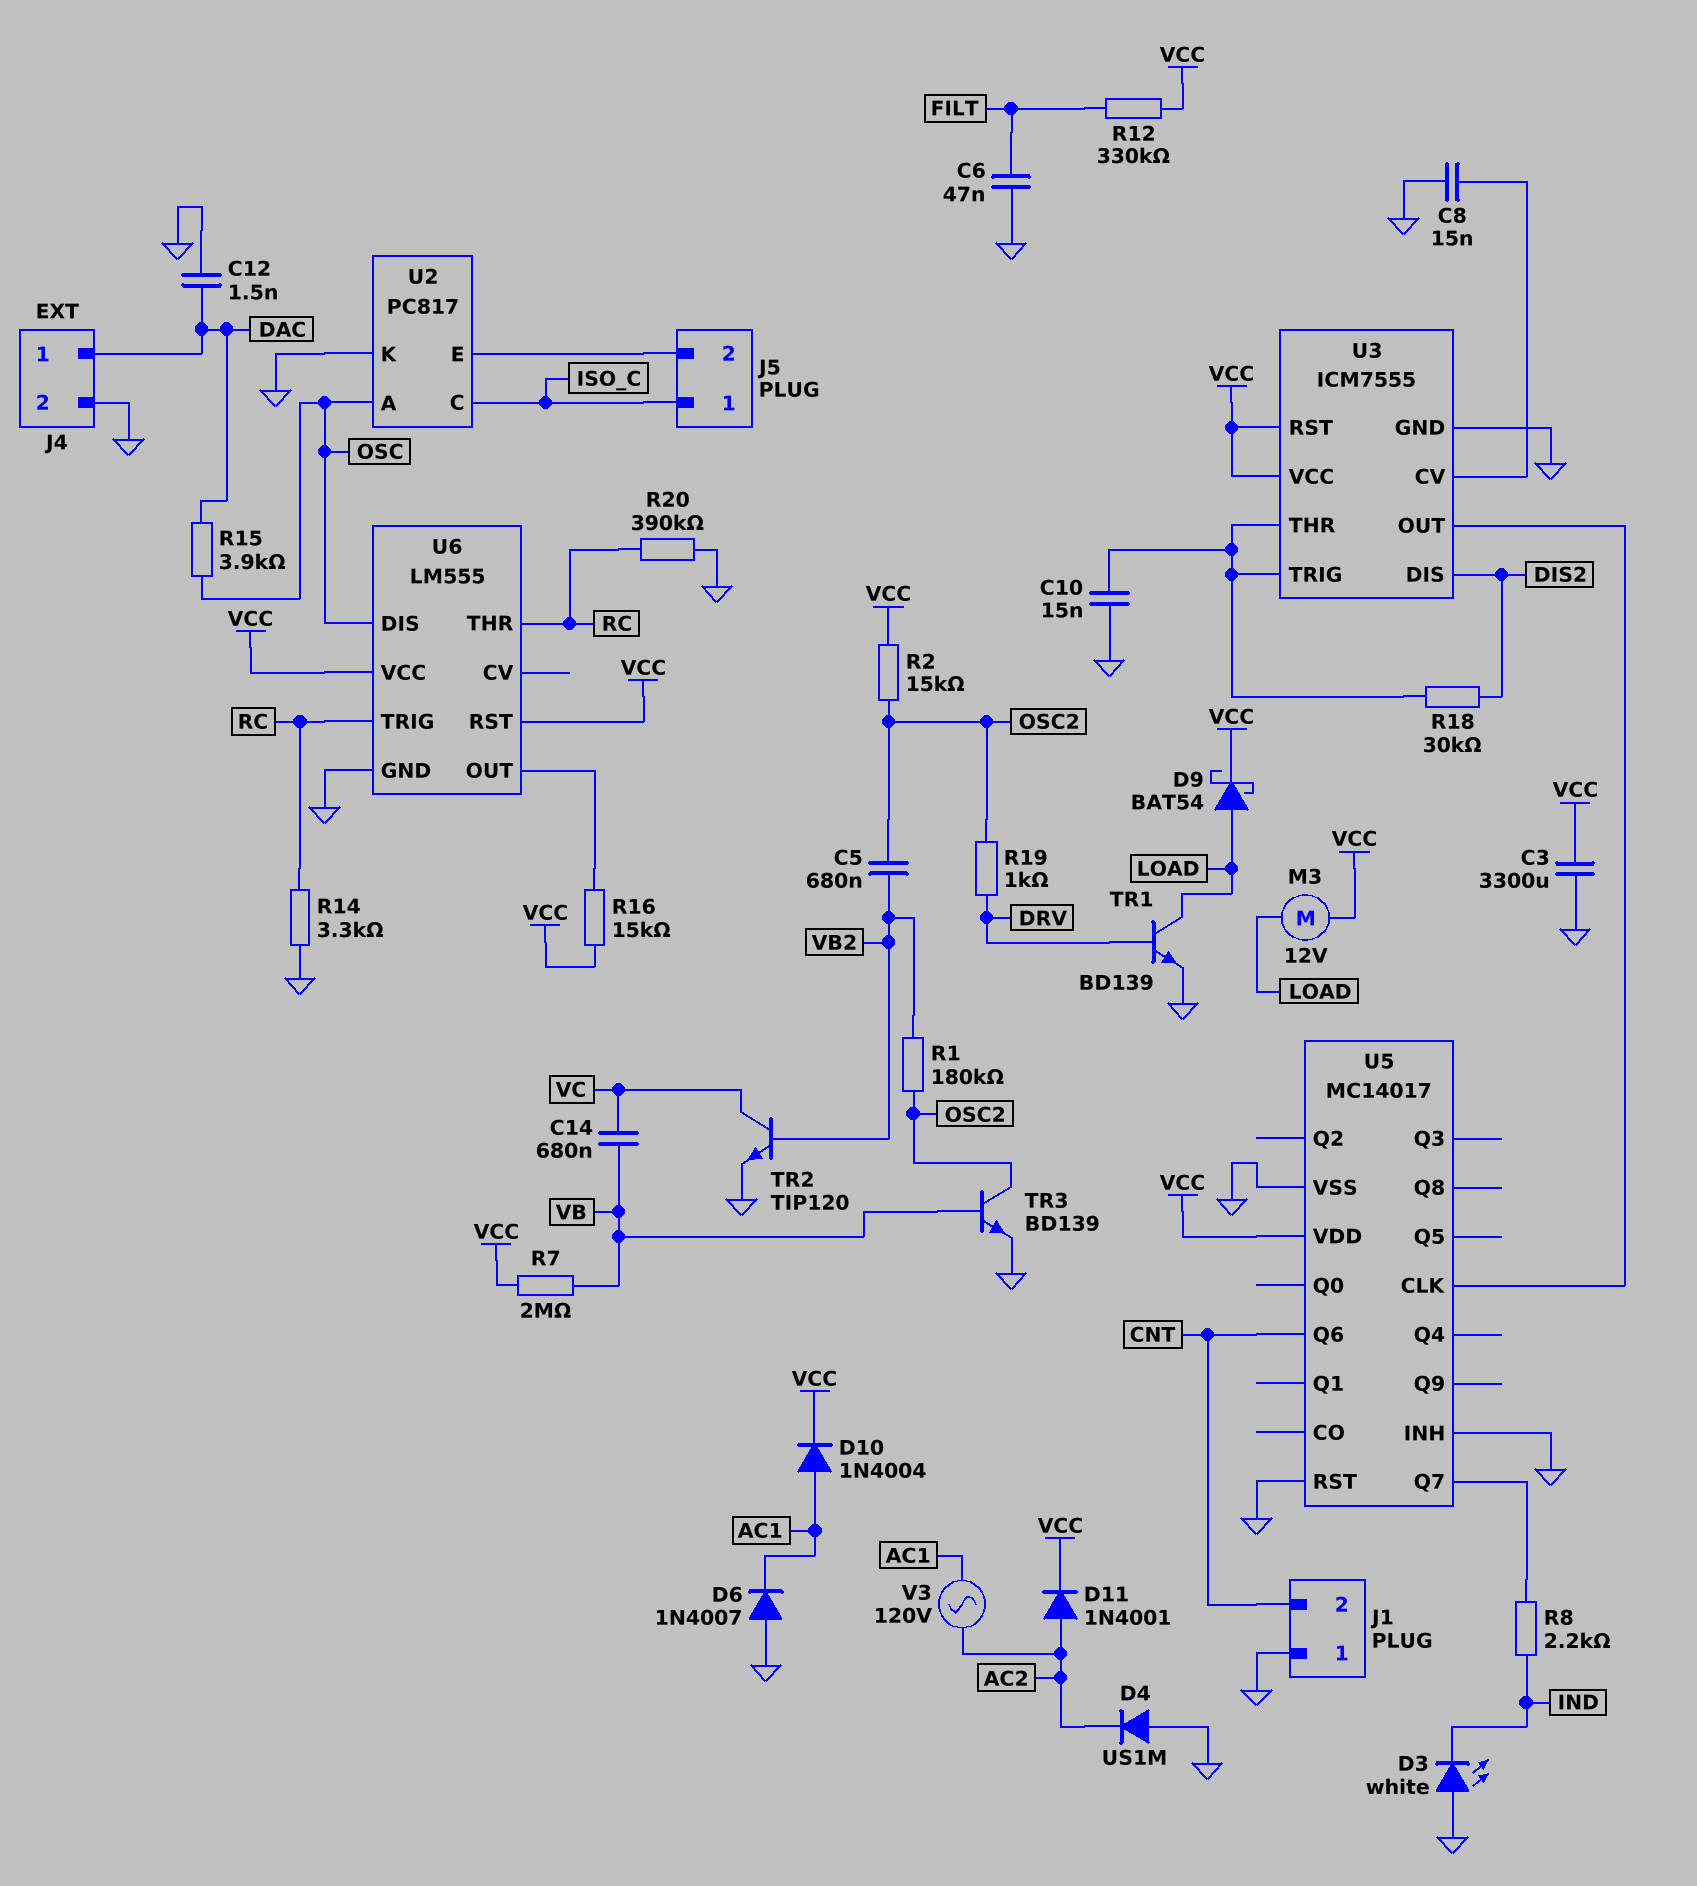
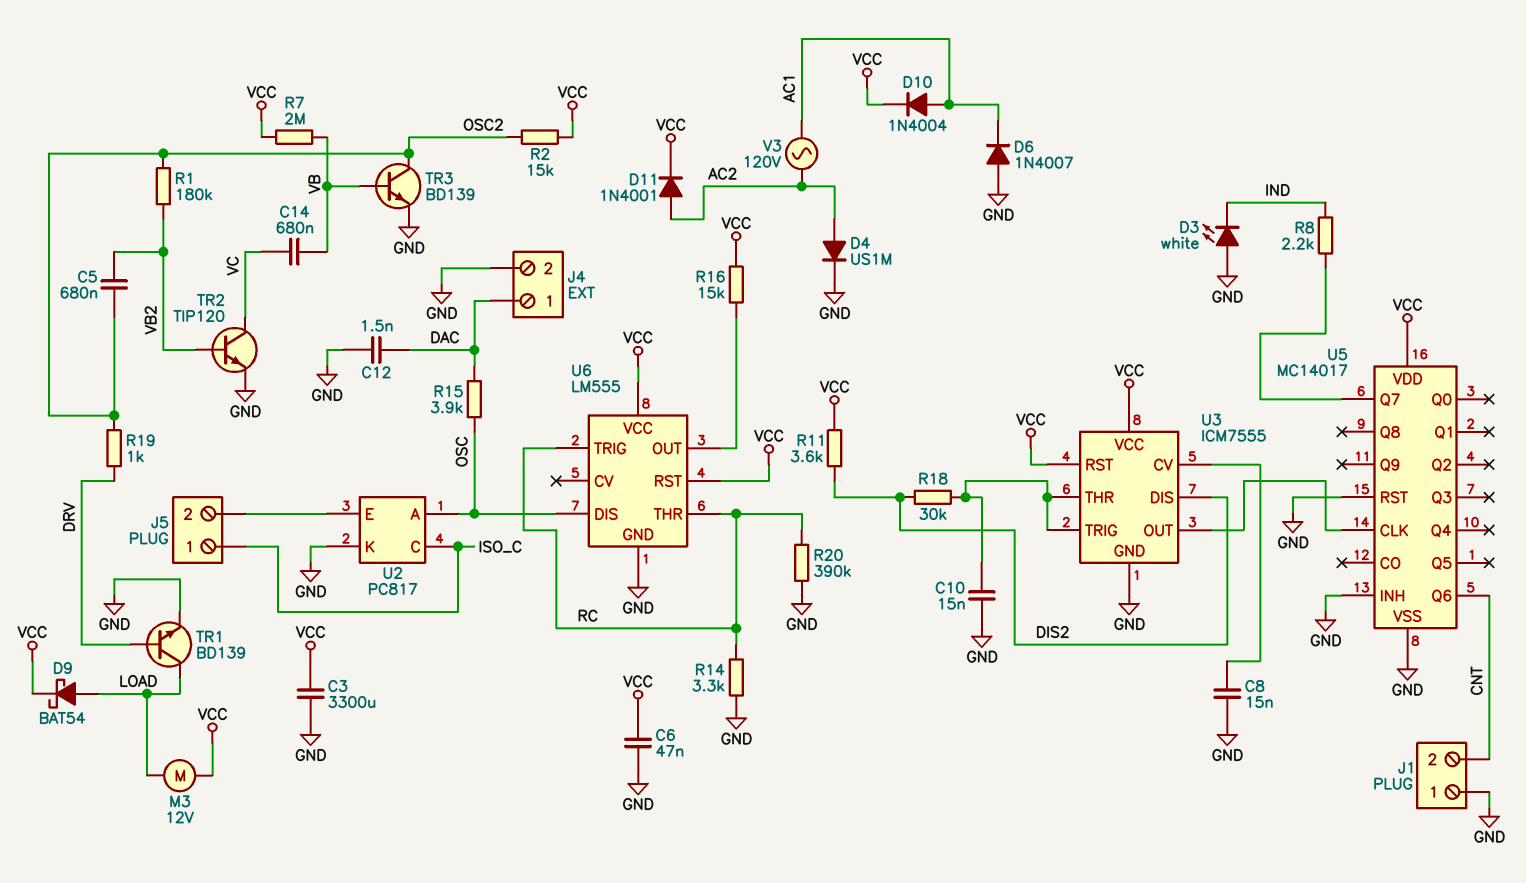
C6: 47nF (FILT, GND) -> 47nF (GND, VCC)
D4: diode US1M (A GND, K AC2) -> diode US1M (A AC2, K GND)
R11: none -> 3.6k (DIS2, VCC)
R12: 330k (FILT, VCC) -> none

